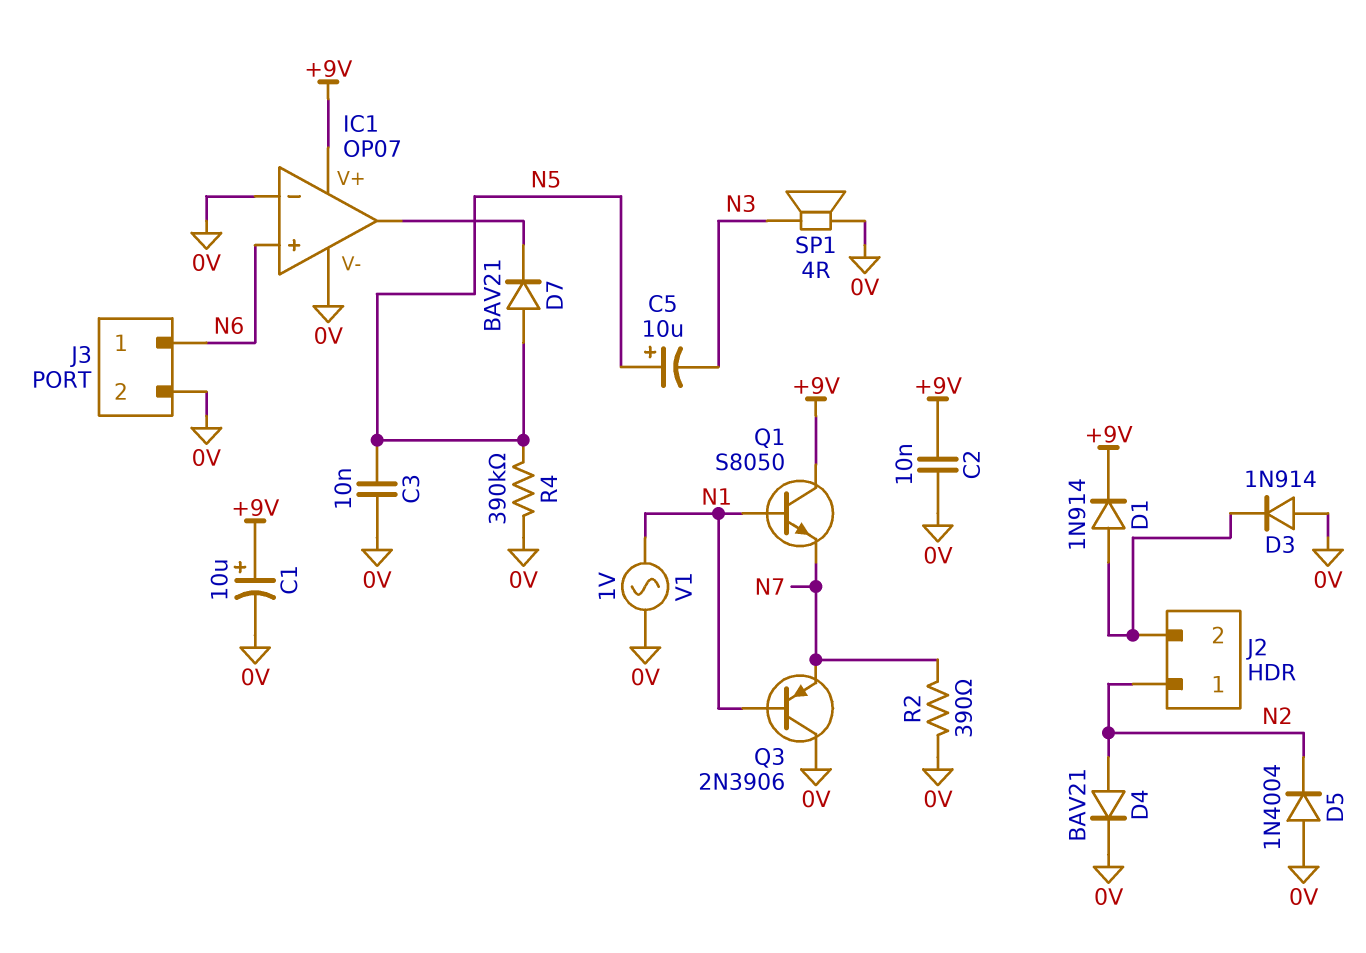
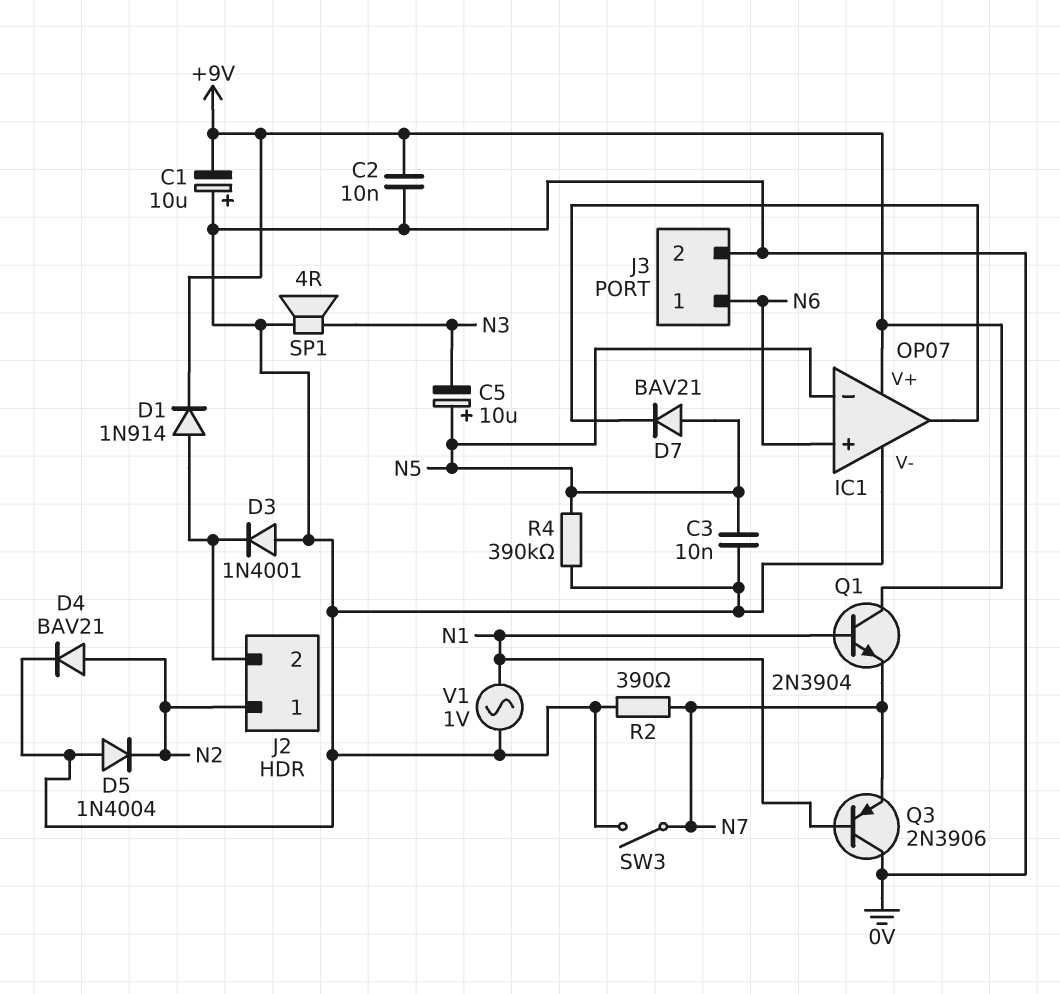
C1: 10uF (plus +9V, minus 0V) -> 10uF (plus 0V, minus +9V)
D3: diode 1N914 (A 0V, K J2/2) -> diode 1N4001 (A 0V, K J2/2)
IC1 pin in-: 0V -> N5
Q1: NPN S8050 (B N1, C +9V, E N7) -> NPN 2N3904 (B N1, C +9V, E N7)
SW3: none -> switch (0V, N7)

